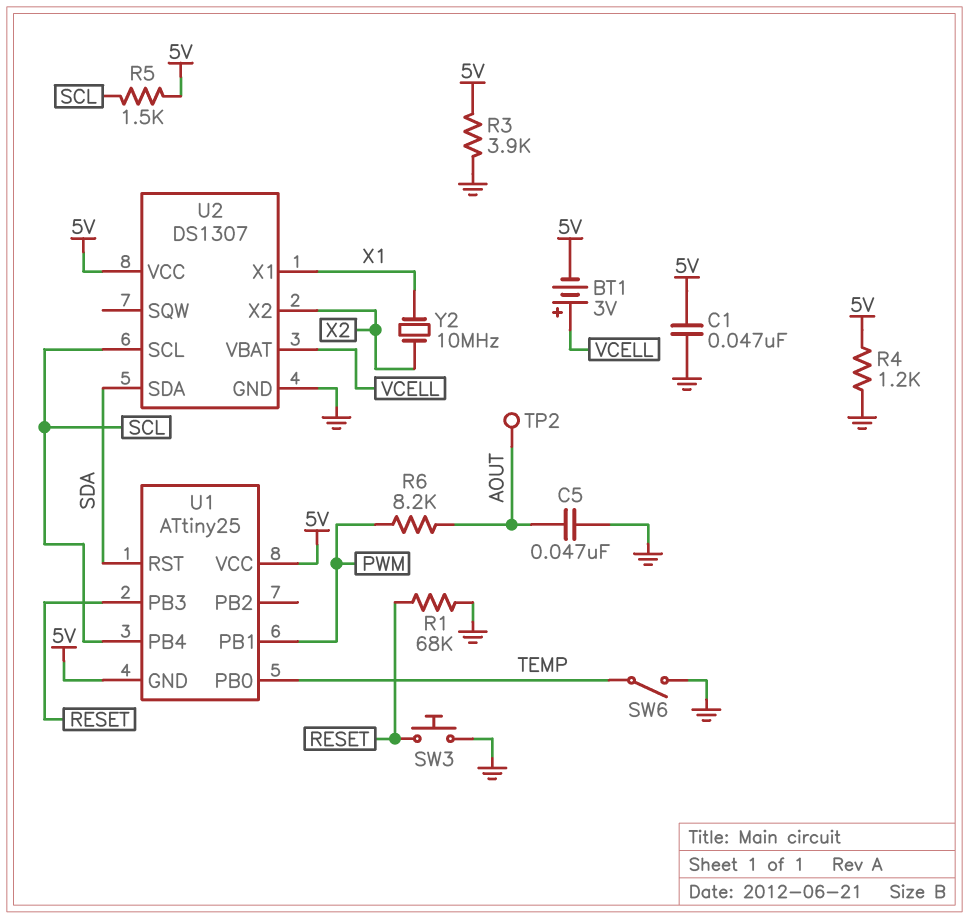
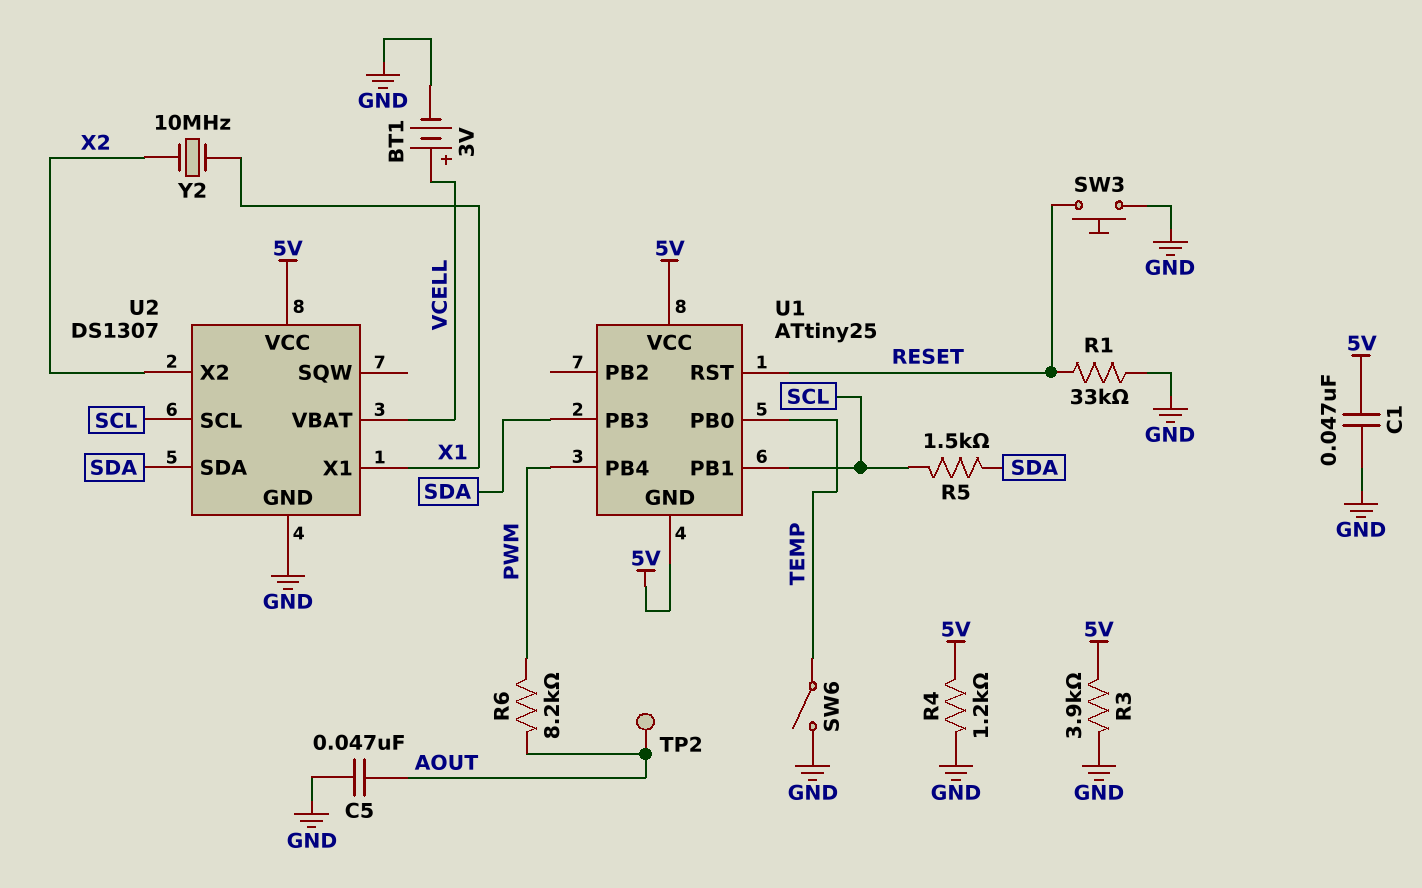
BT1: 3V (plus VCELL, minus 5V) -> 3V (plus VCELL, minus GND)
R1: 68k (GND, RESET) -> 33k (GND, RESET)
R5: 1.5k (5V, SCL) -> 1.5k (SCL, SDA)
U1 pin PB1: PWM -> SCL
U1 pin PB3: RESET -> SDA
U1 pin PB4: SCL -> PWM
U1 pin RST: SDA -> RESET

